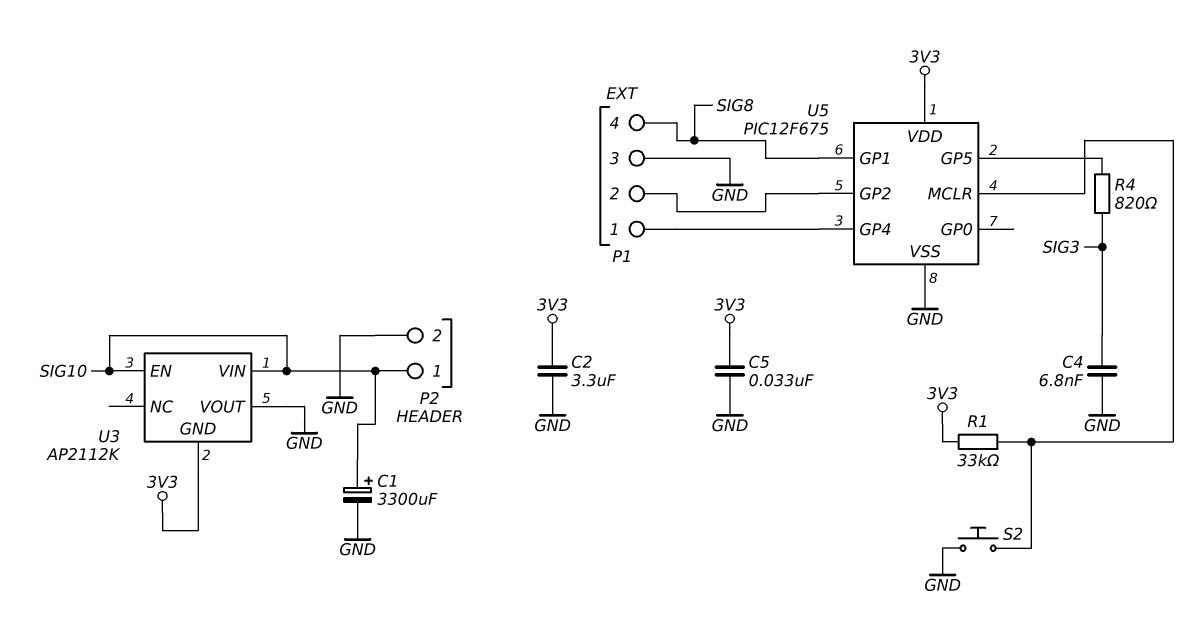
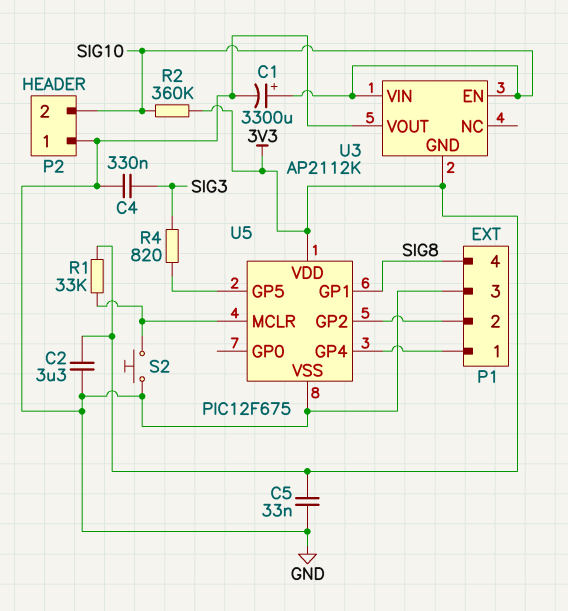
C4: 6.8nF (GND, SIG3) -> 330nF (GND, SIG3)
P2 pin 1: SIG10 -> GND
P2 pin 2: GND -> SIG10
R2: none -> 360k (3V3, SIG10)

